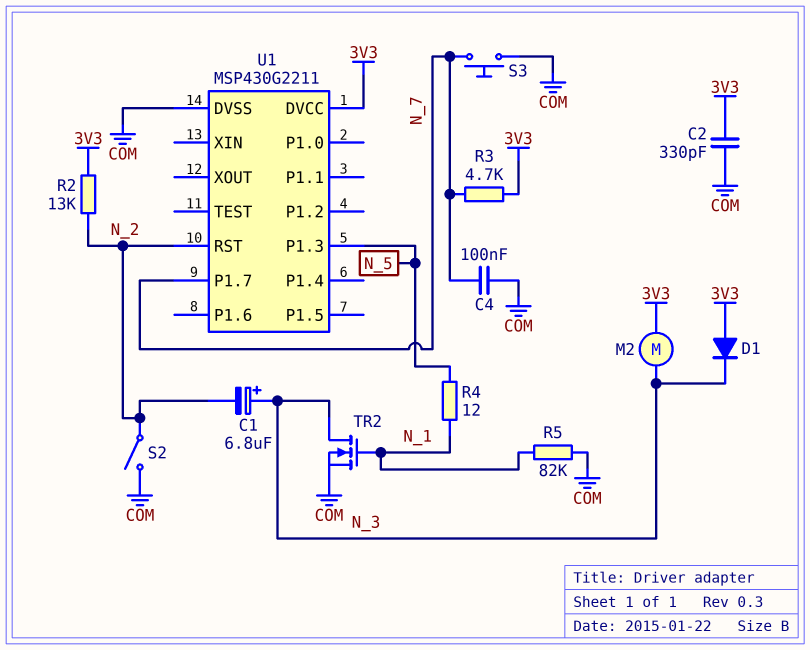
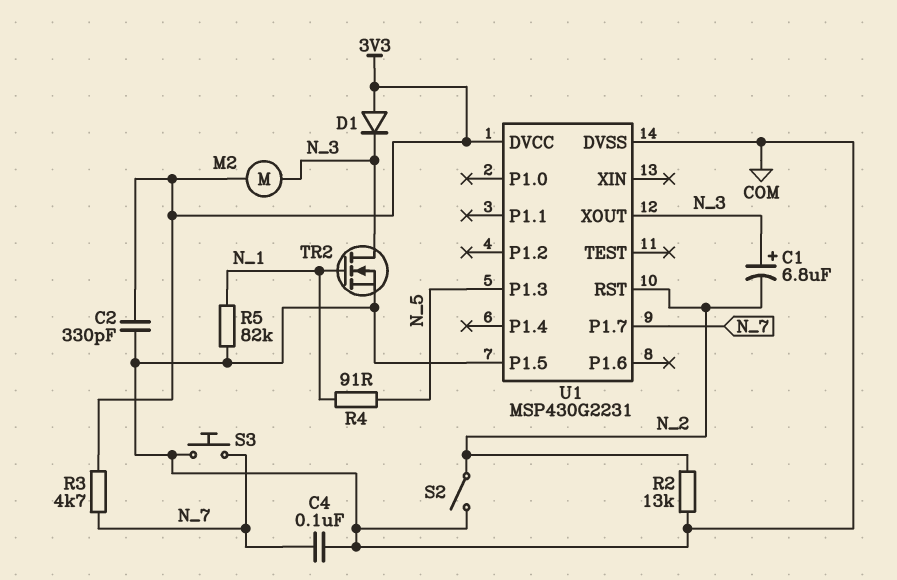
R2: 13k (3V3, N_2) -> 13k (COM, N_2)
R4: 12 (N_1, N_5) -> 91 (N_1, N_5)
U1: MSP430G2211 -> MSP430G2231
U1 pin P1.5: none -> COM
U1 pin XOUT: none -> N_3

